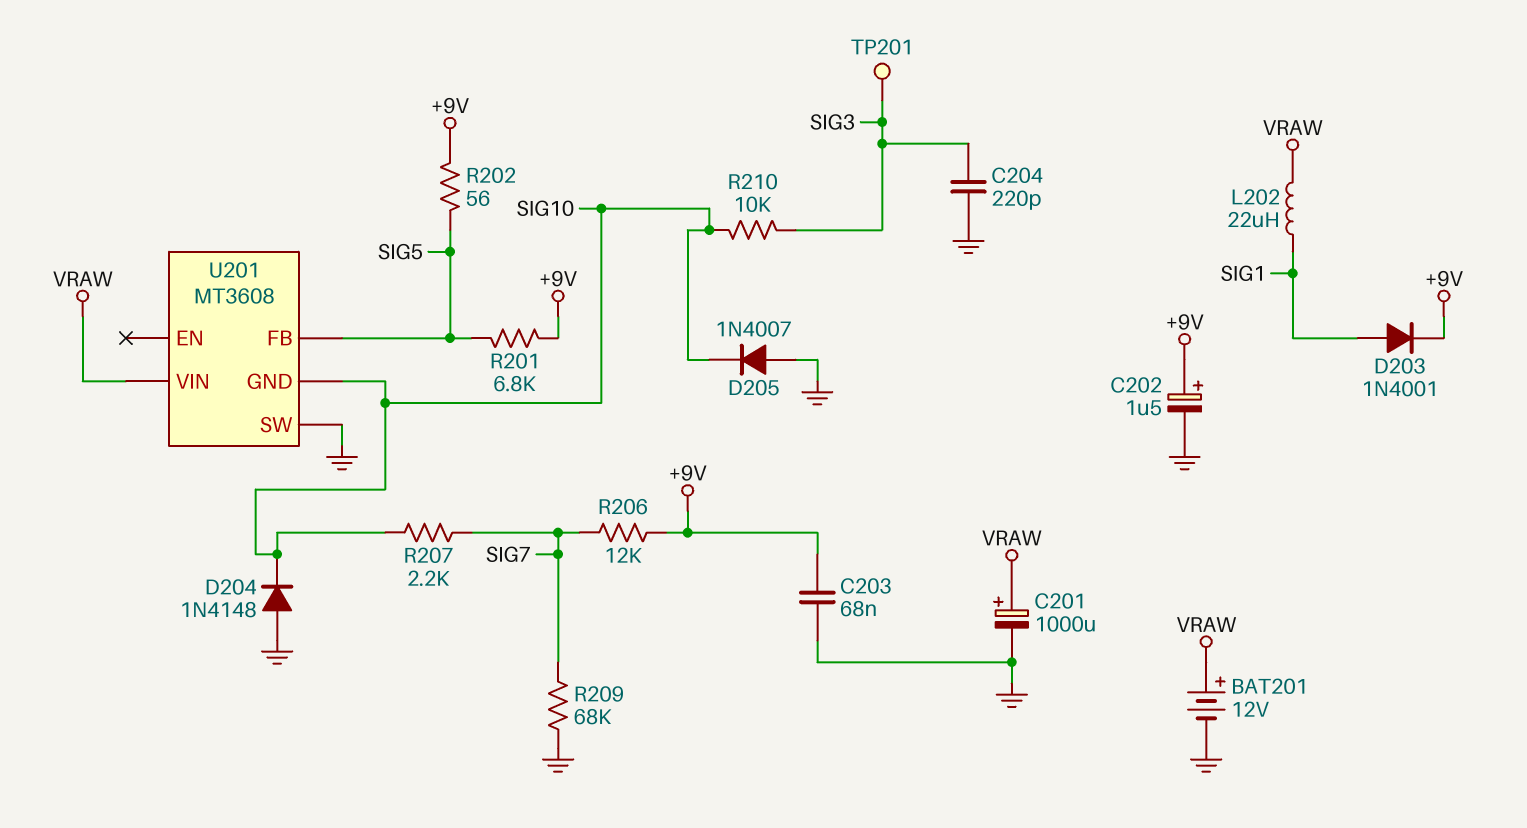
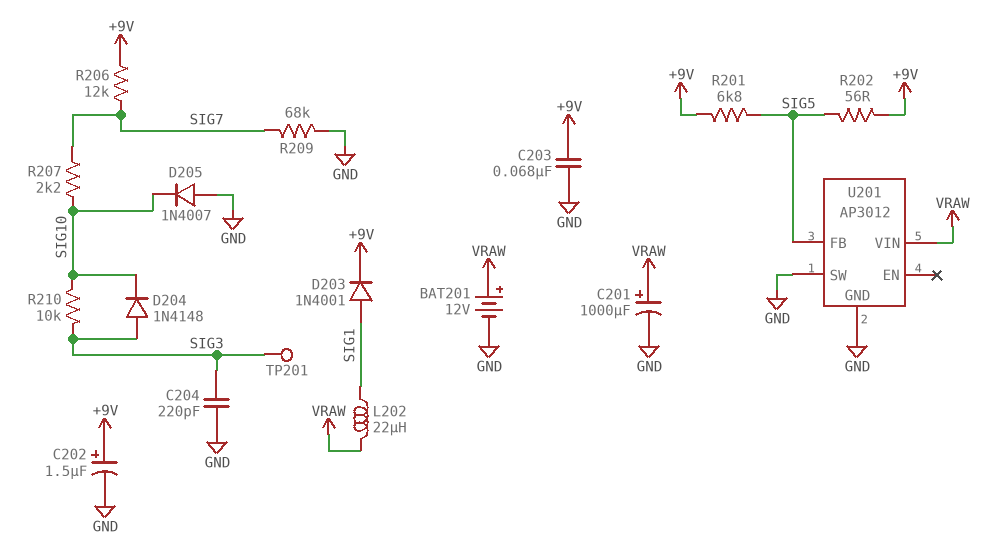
D204: diode 1N4148 (A GND, K SIG10) -> diode 1N4148 (A SIG3, K SIG10)
U201: MT3608 -> AP3012
U201 pin GND: SIG10 -> GND

